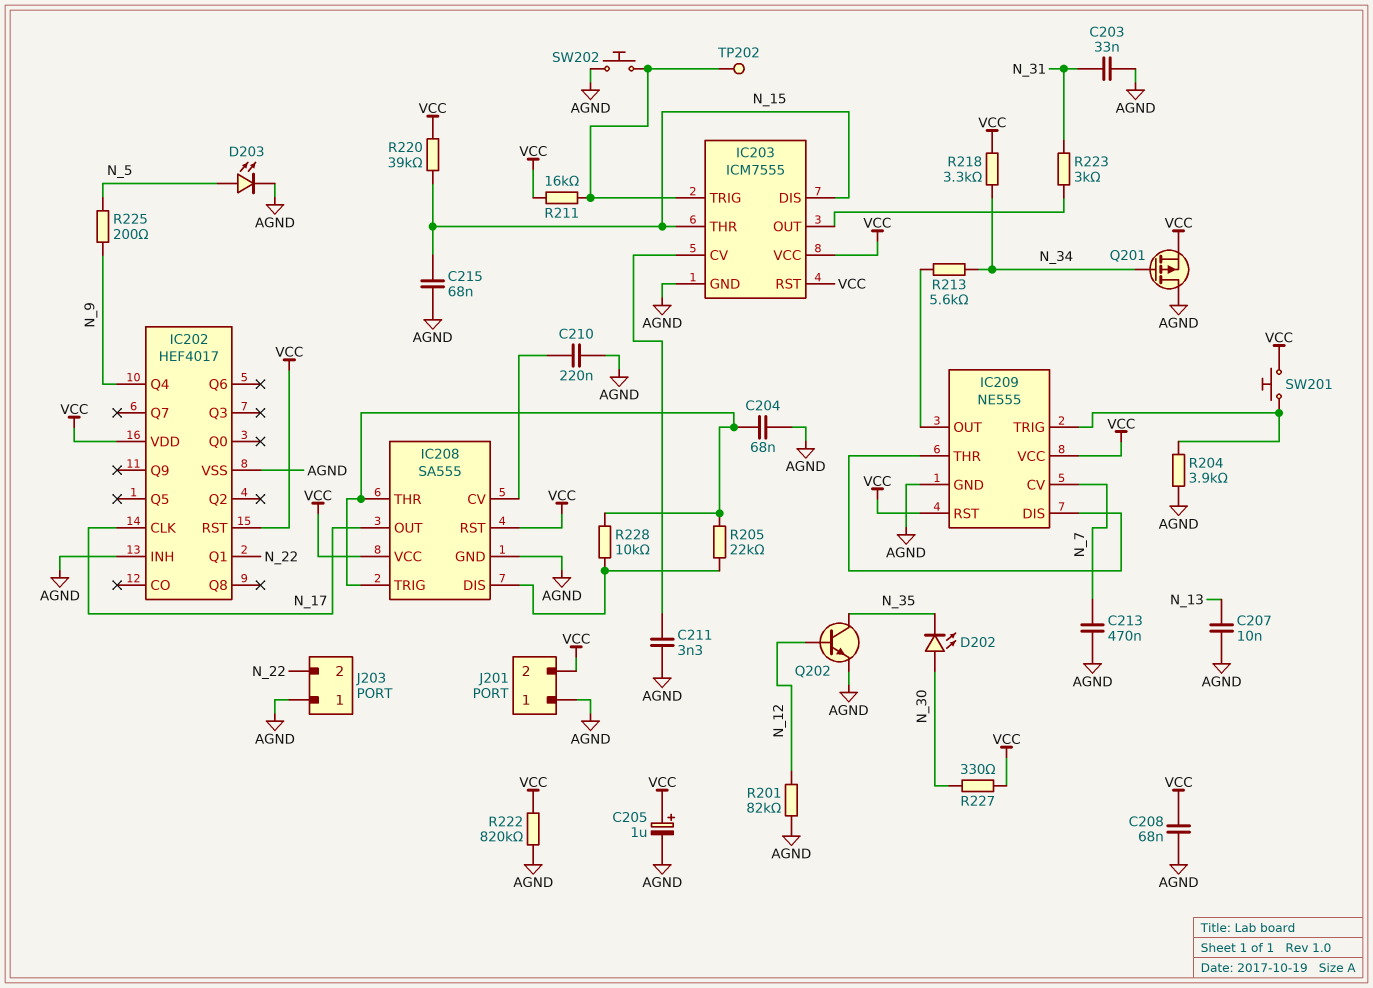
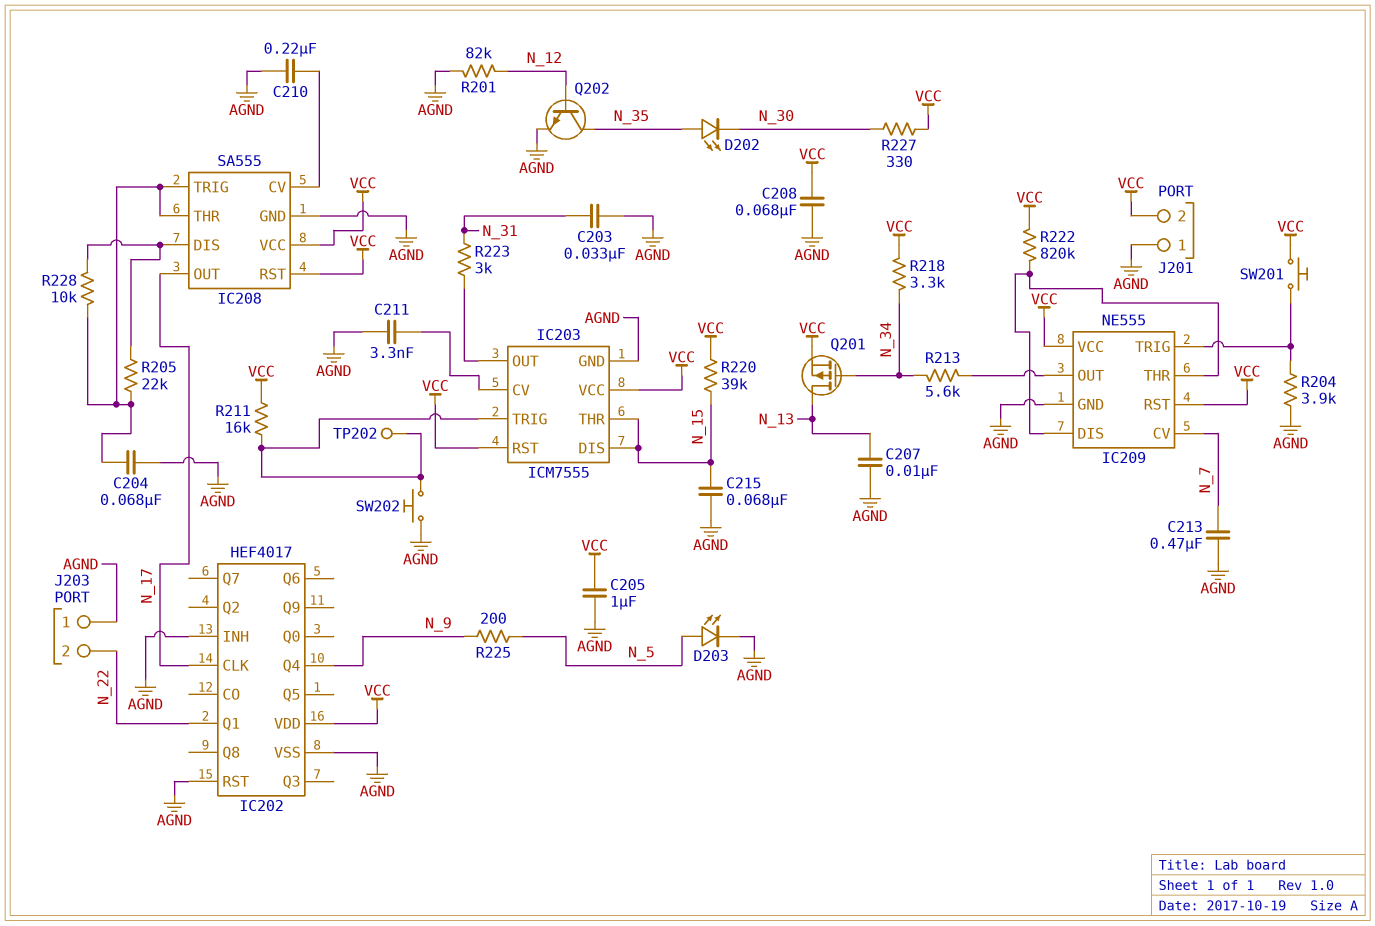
C205: 1uF (plus VCC, minus AGND) -> 1uF (AGND, VCC)
D202: LED (A N_30, K N_35) -> LED (A N_35, K N_30)
IC202 pin RST: VCC -> AGND
Q201: PMOS (G N_34, D AGND, S VCC) -> PMOS (G N_34, D N_13, S VCC)
R222: 820k (AGND, VCC) -> 820k (IC209/DIS, VCC)

